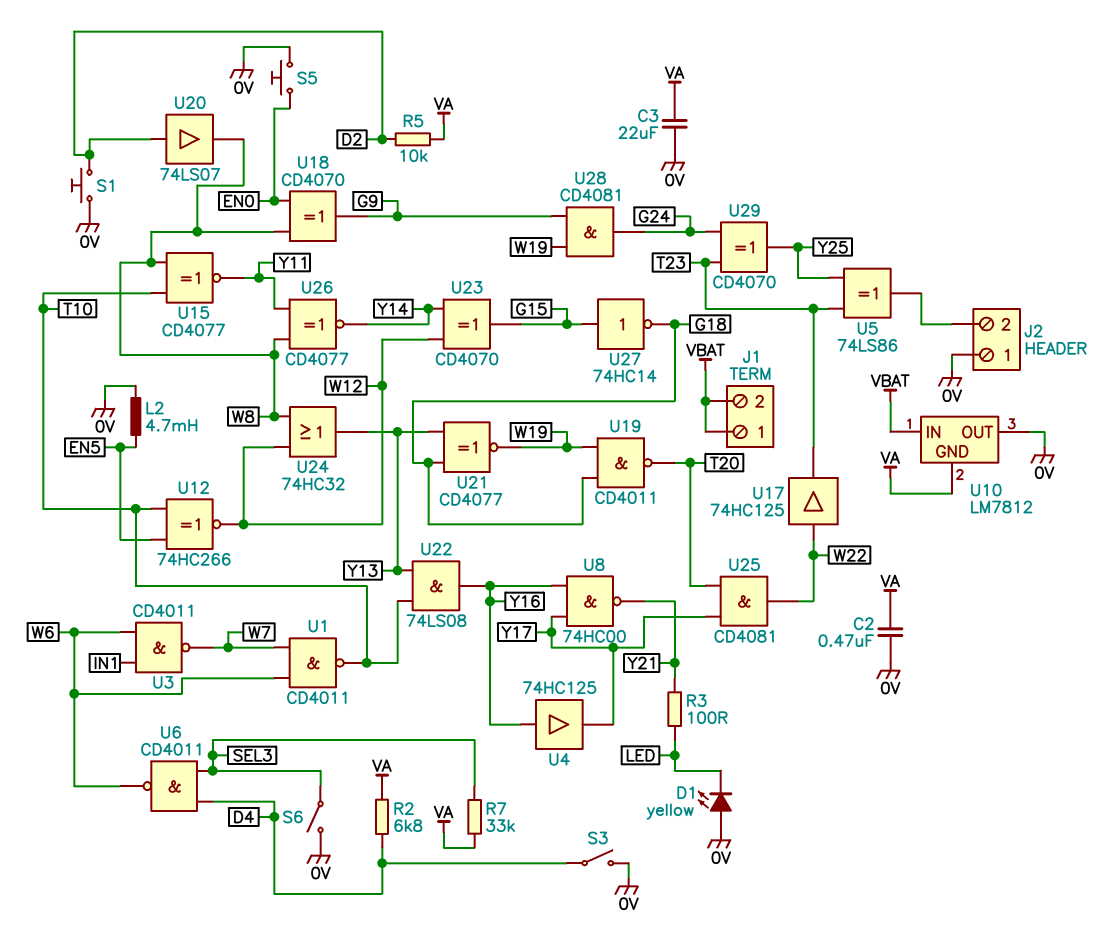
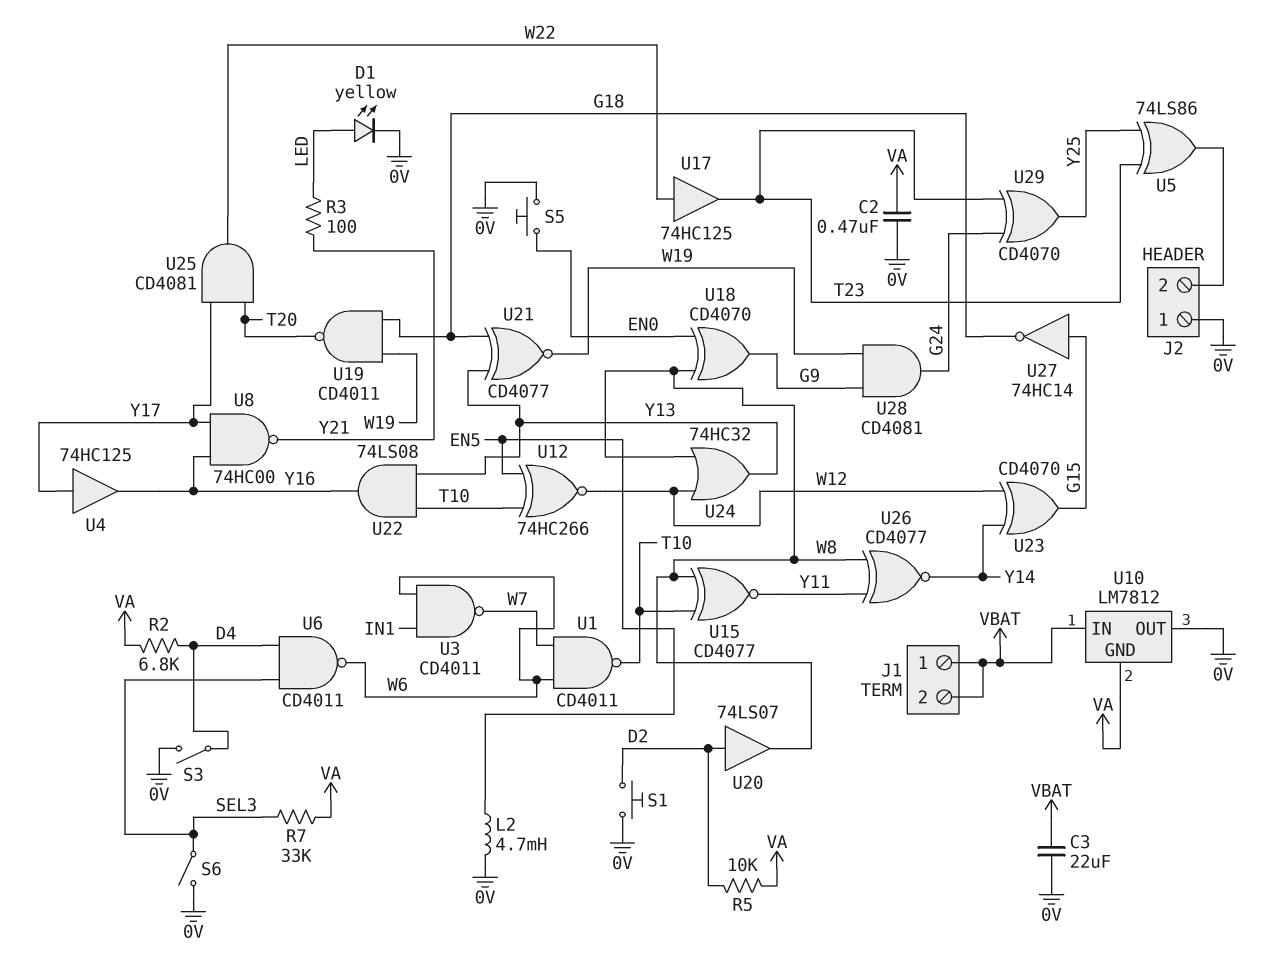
C3: 22uF (0V, VA) -> 22uF (0V, VBAT)
D1: LED yellow (A 0V, K LED) -> LED yellow (A LED, K 0V)
U4: buffer 74HC125 (in Y16, out Y17) -> buffer 74HC125 (in Y17, out Y16)

